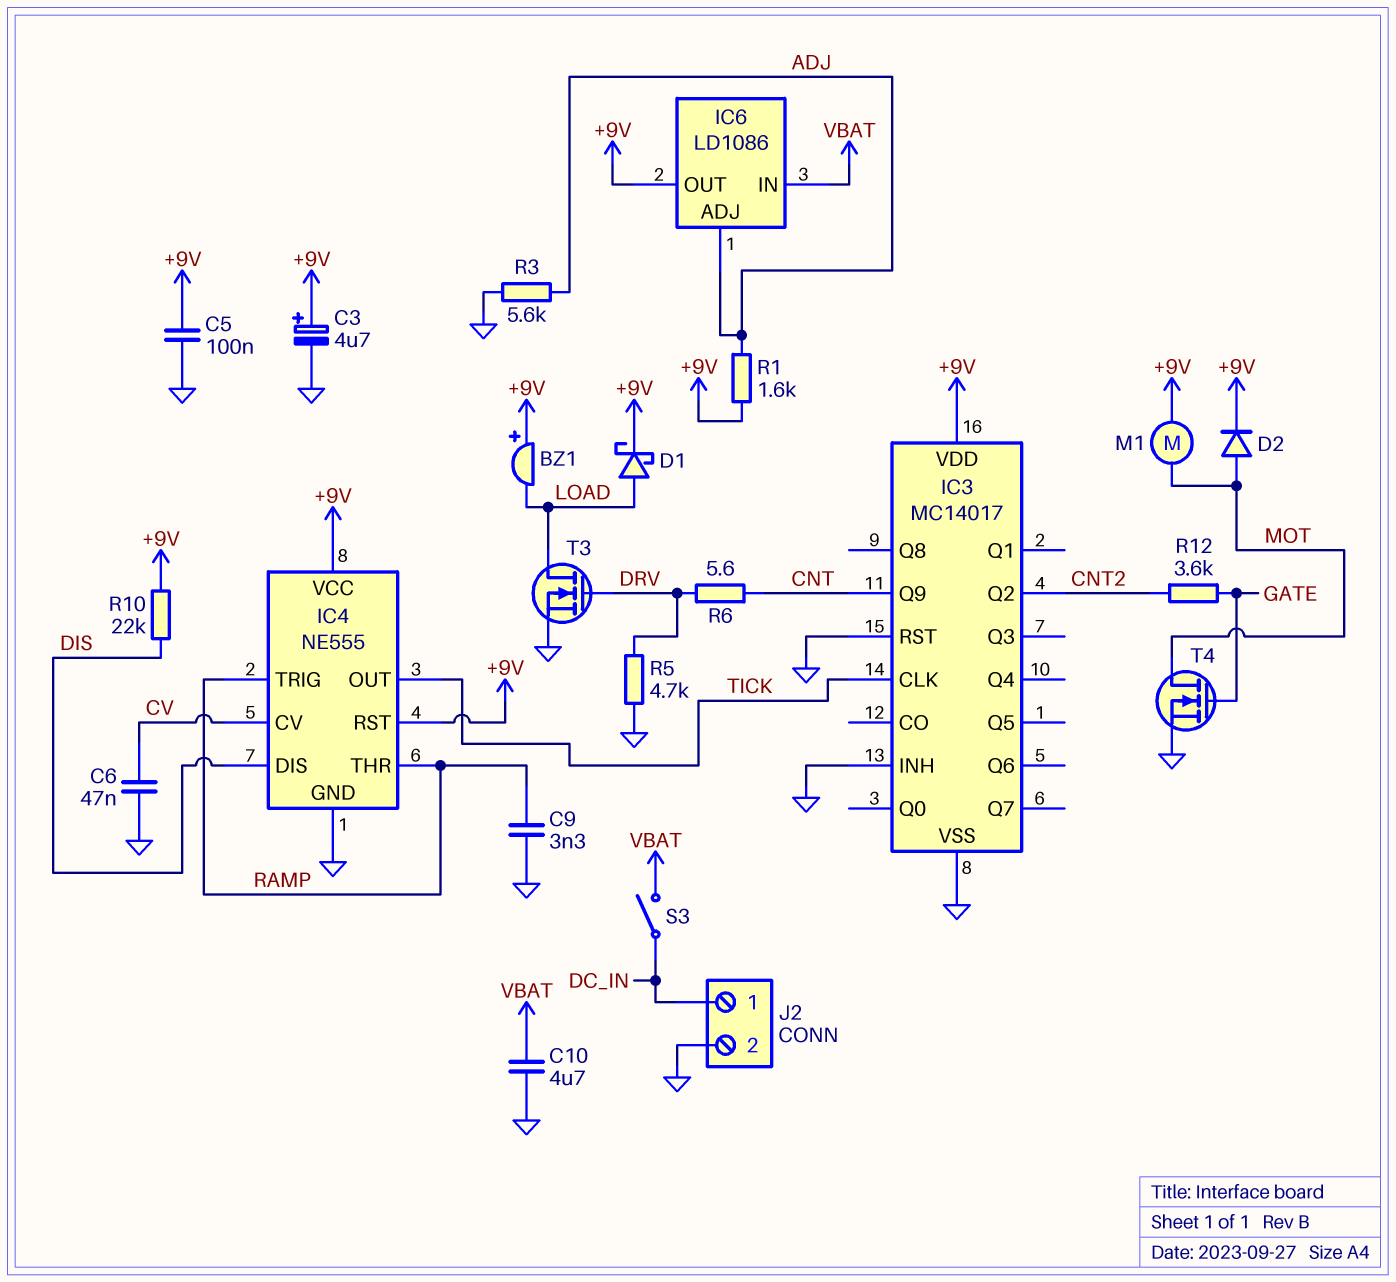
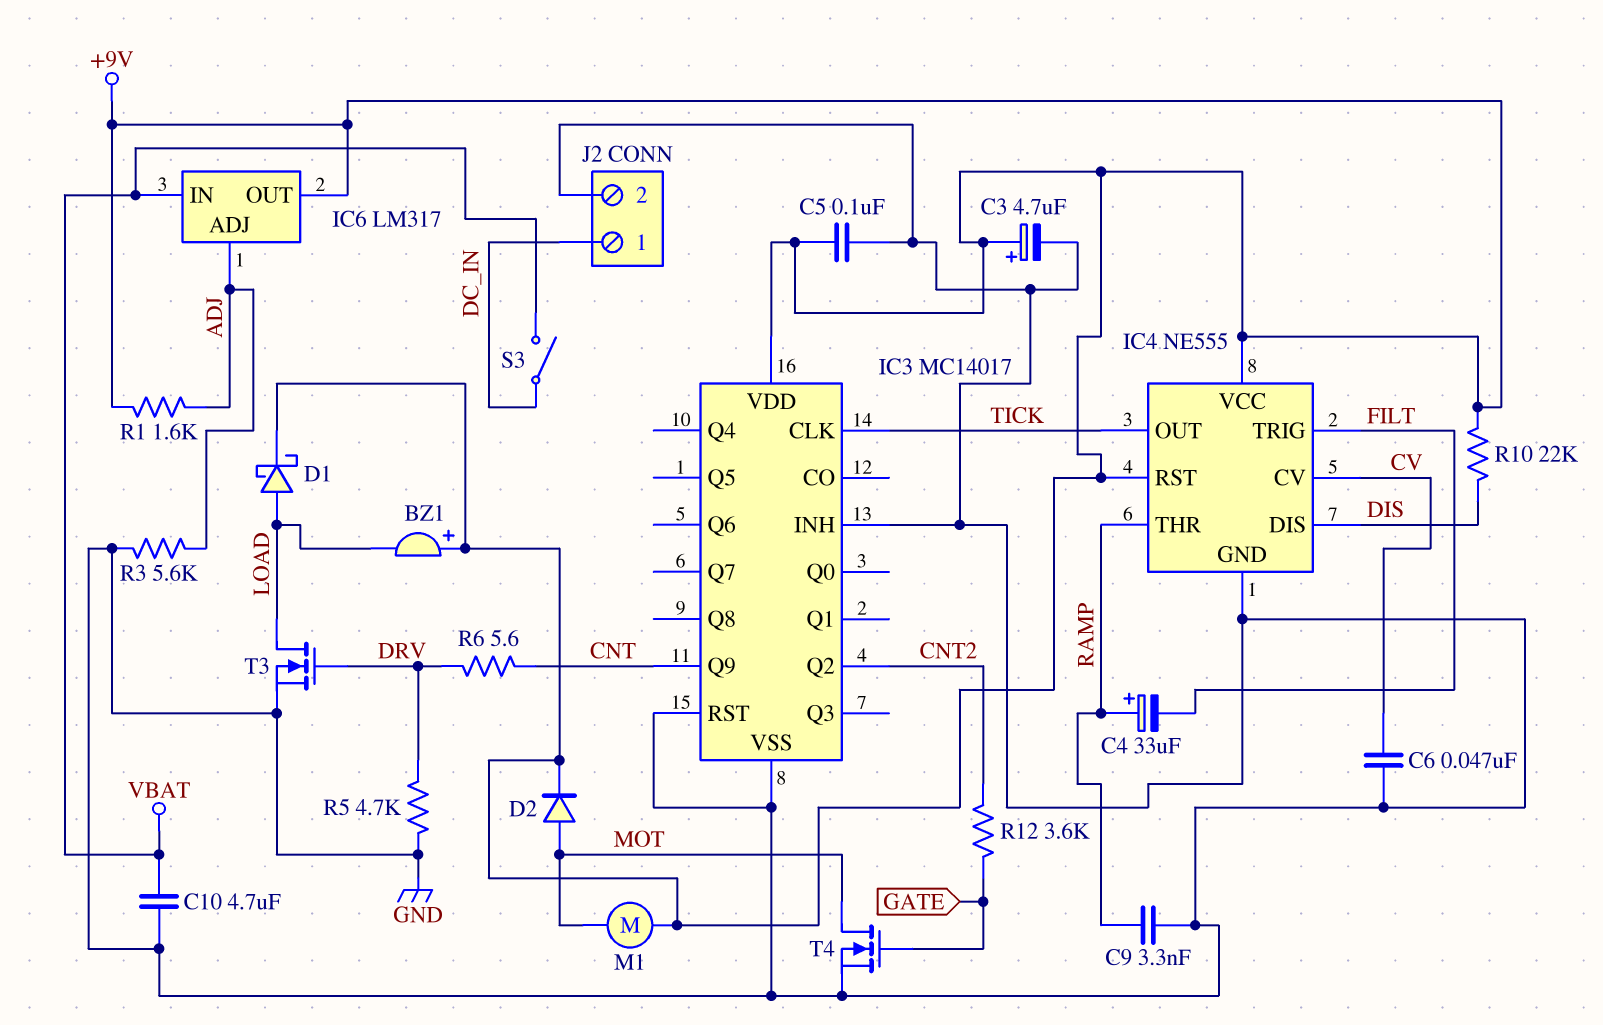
C4: none -> 33uF (plus RAMP, minus FILT)
IC4 pin TRIG: RAMP -> FILT
IC6: LD1086 -> LM317

